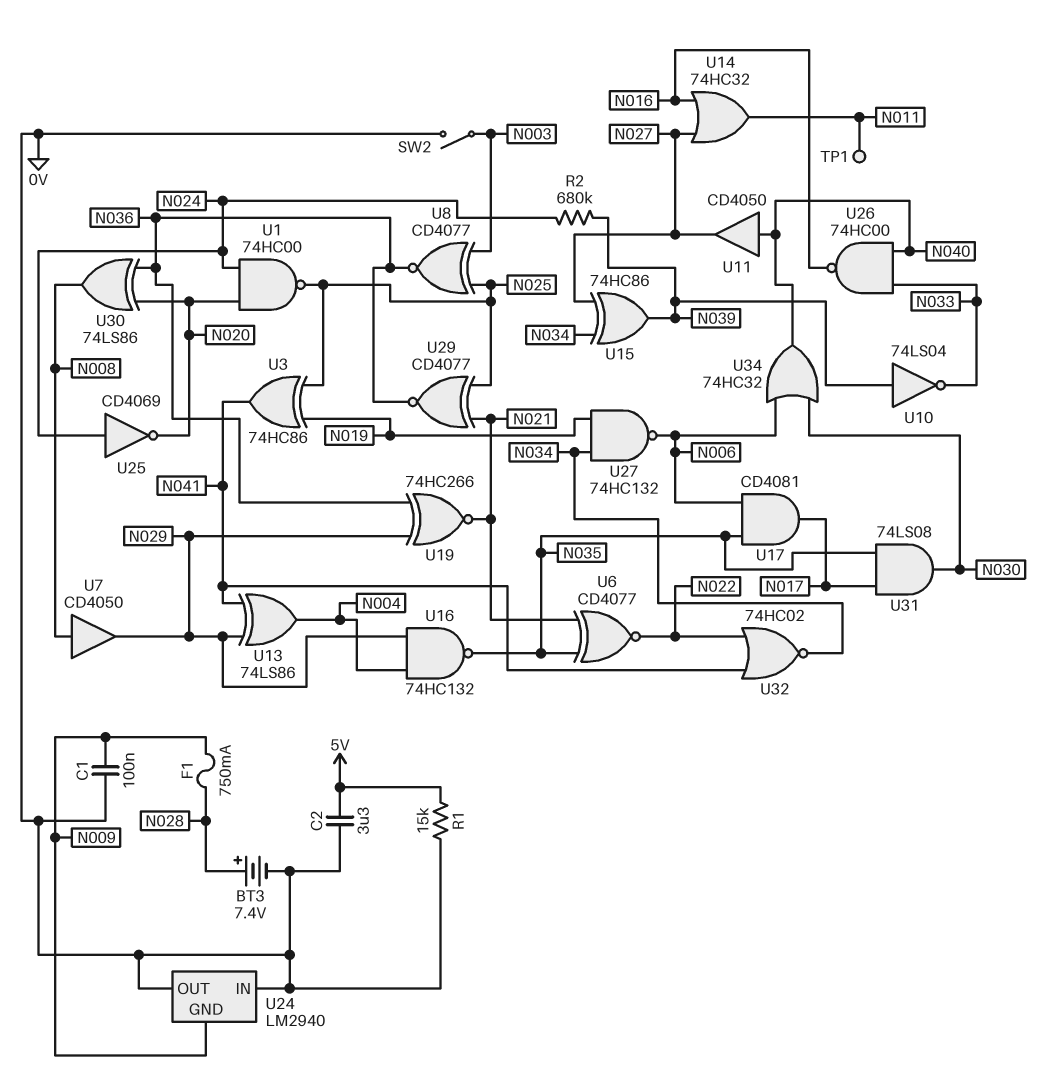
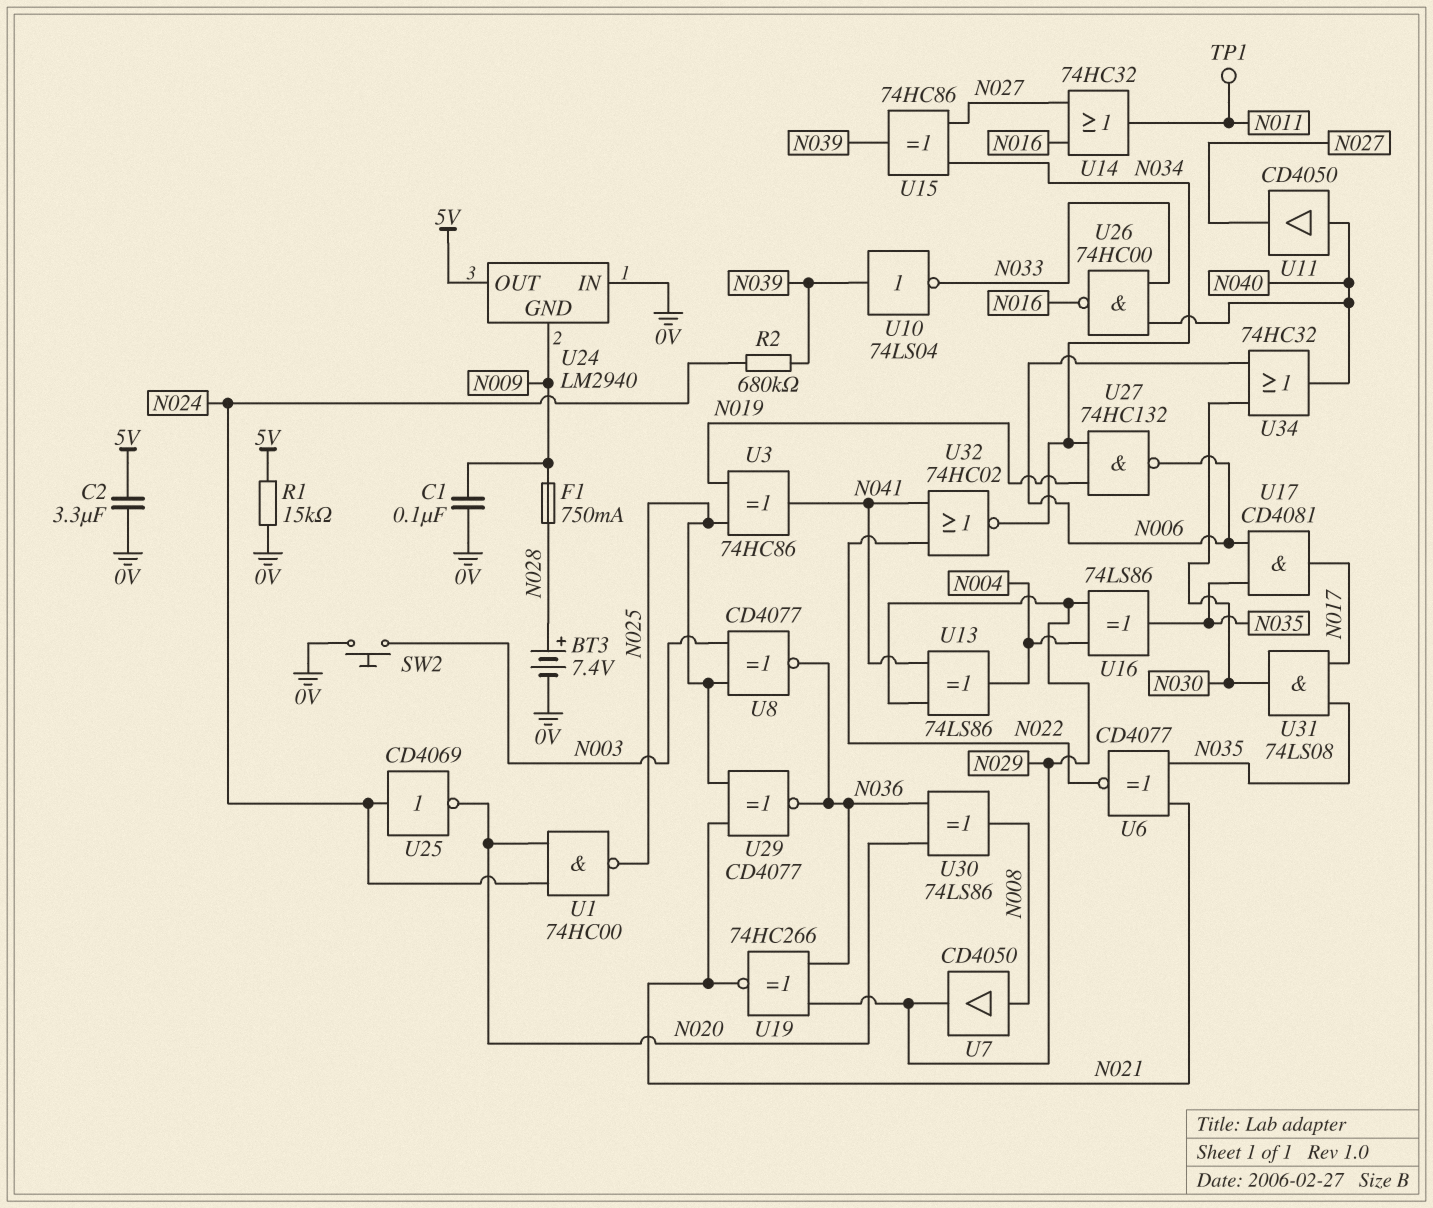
SW2: switch (0V, N003) -> button (0V, N003)
U16: NAND 74HC132 (in N004, in N029, out N035) -> XOR 74LS86 (in N004, in N029, out N035)
U24 pin OUT: 0V -> 5V

